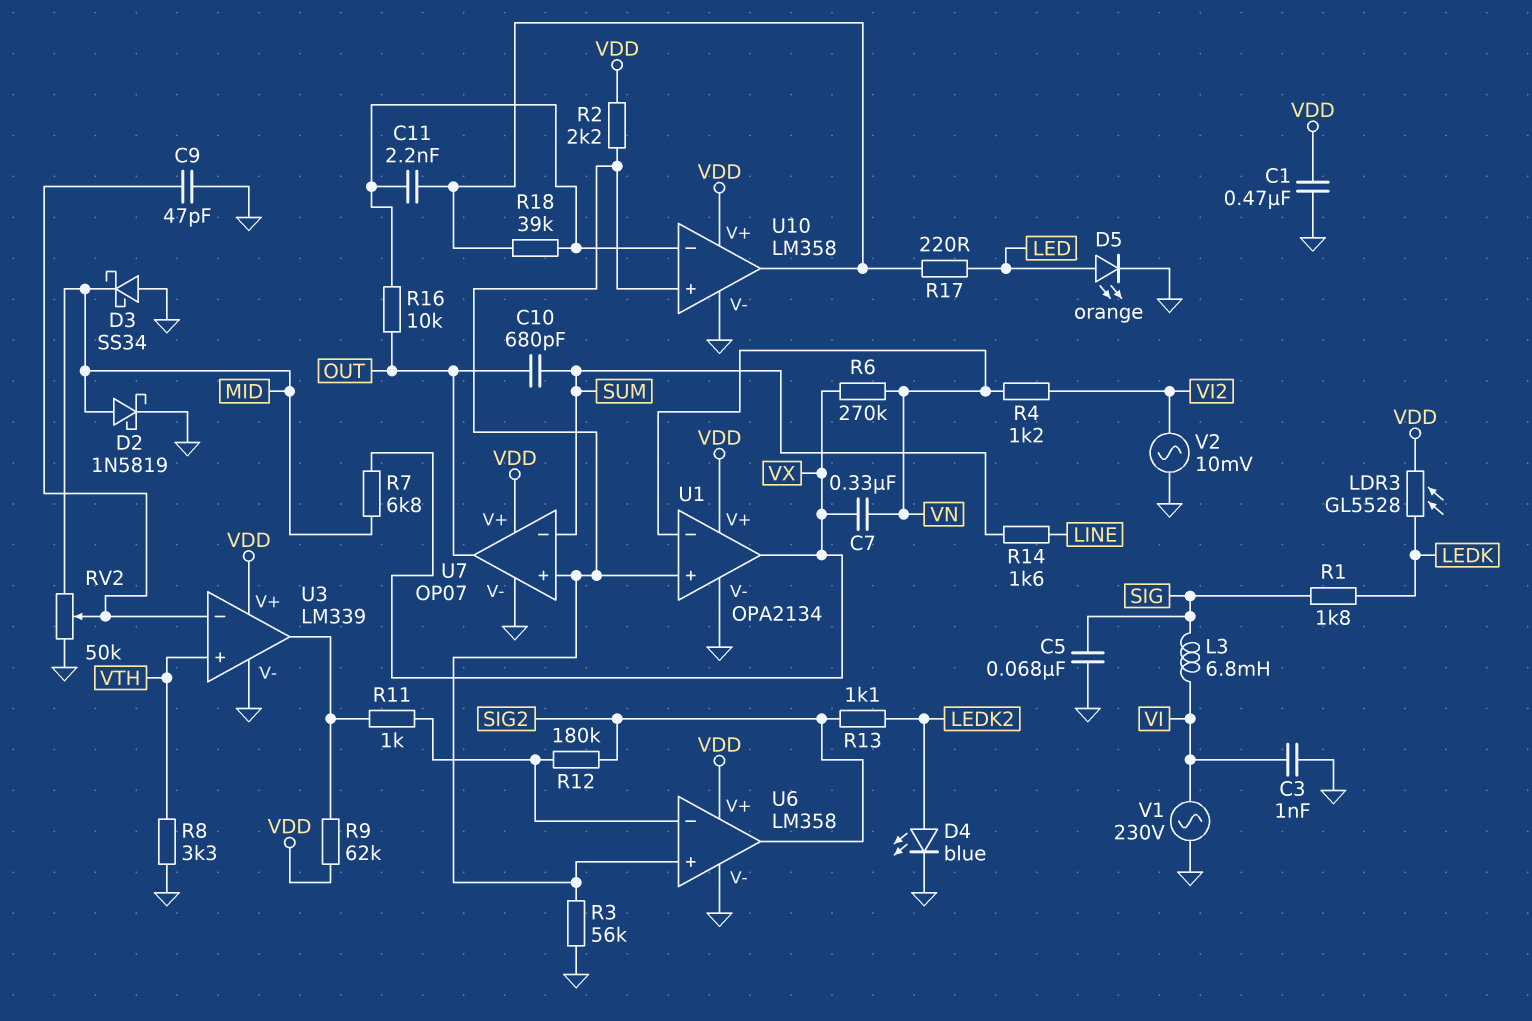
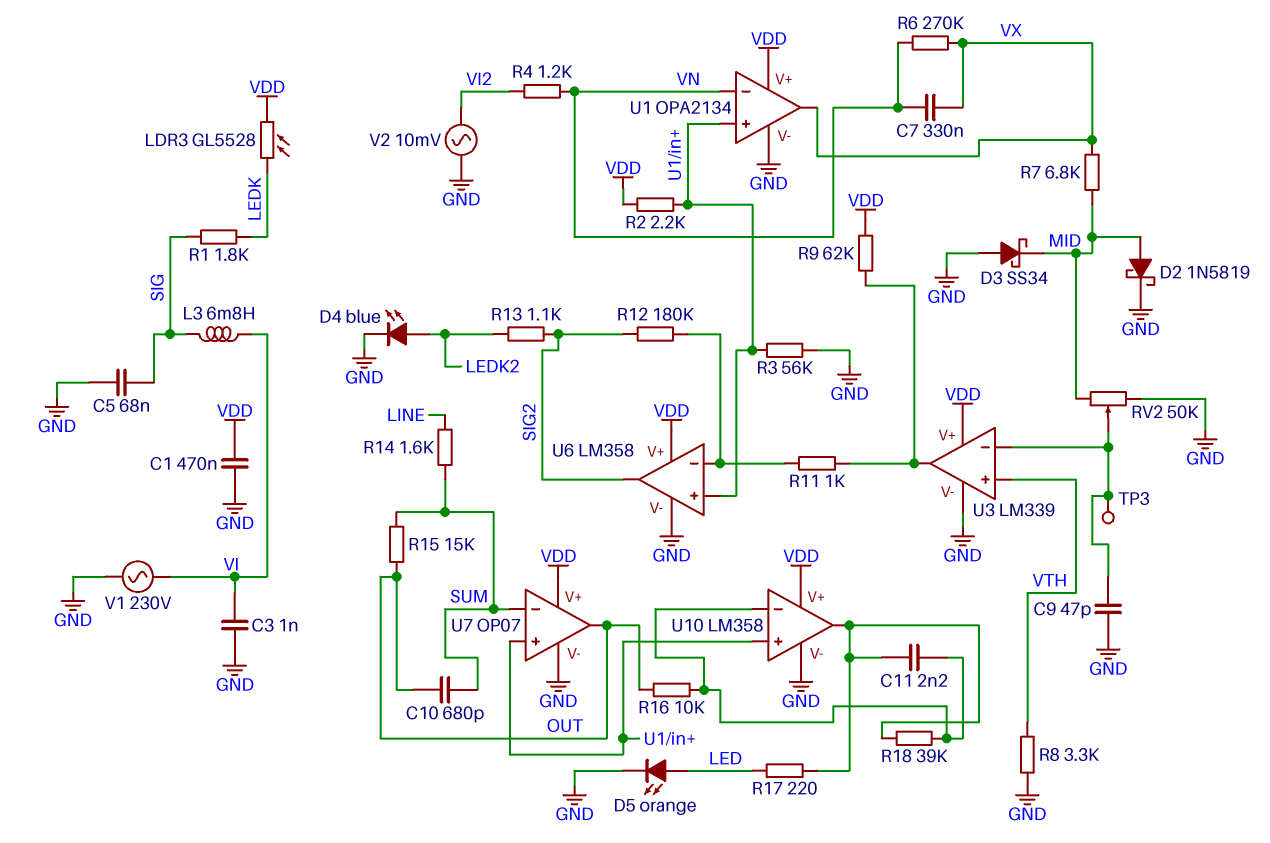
R15: none -> 15k (OUT, SUM)
TP3: none -> test point (U3/in-)

